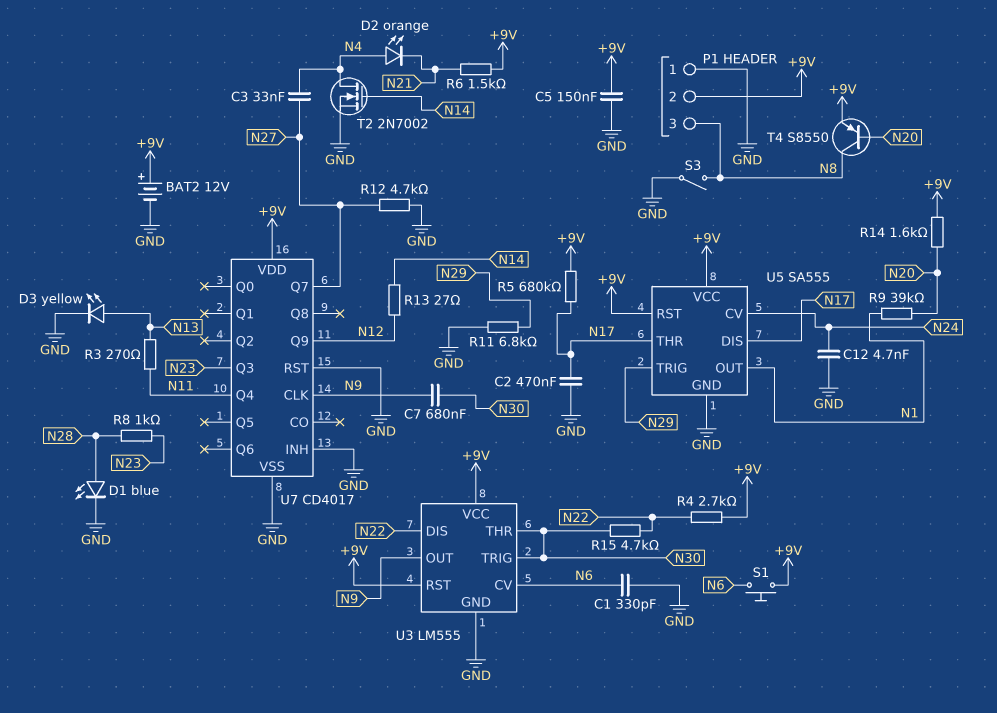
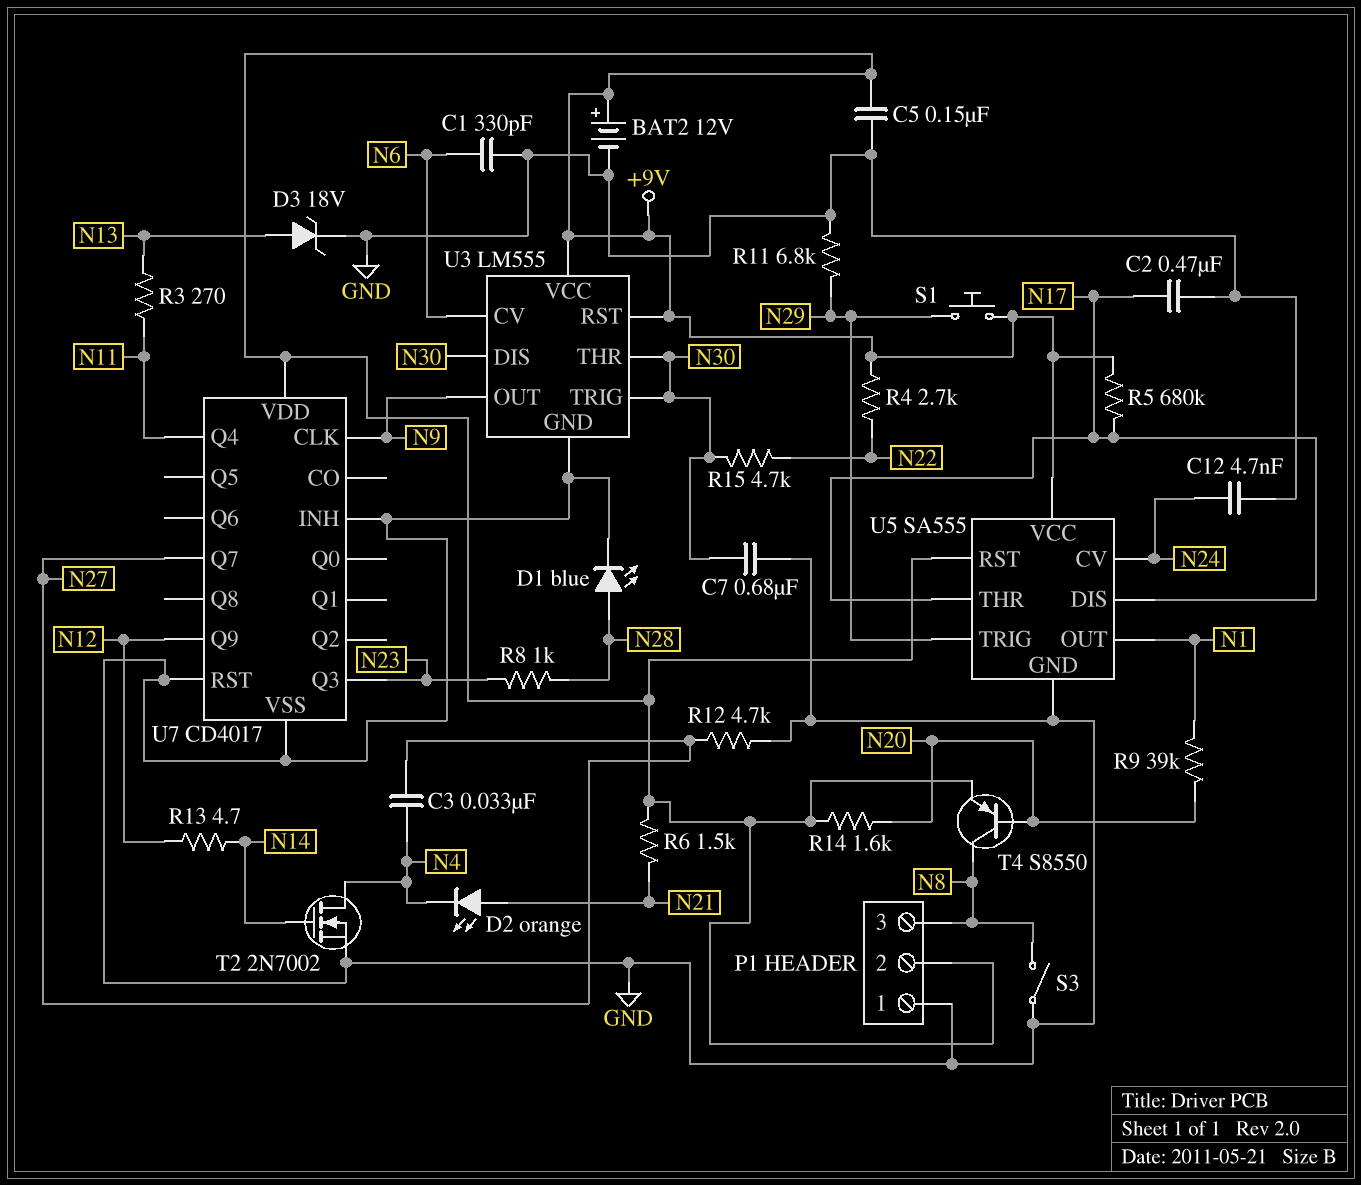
C7: 680nF (N9, N30) -> 680nF (GND, N30)
D2: LED orange (A N4, K N21) -> LED orange (A N21, K N4)
D3: LED yellow (A N13, K GND) -> zener 18V (A N13, K GND)
R13: 27 (N12, N14) -> 4.7 (N12, N14)
S1: button (+9V, N6) -> button (+9V, N29)
U3 pin DIS: N22 -> N30

